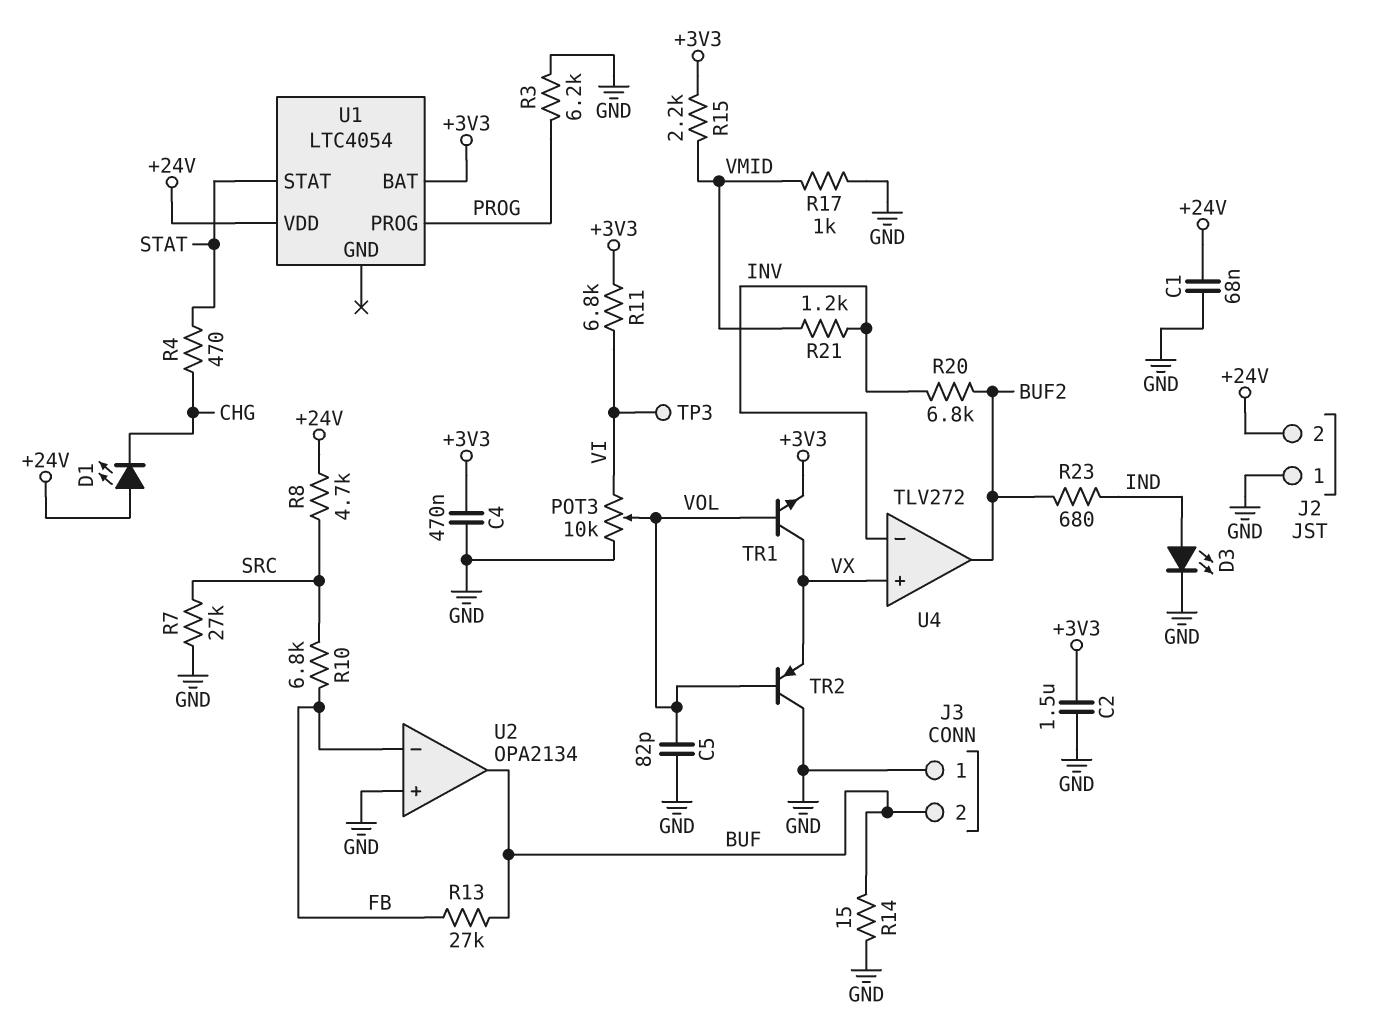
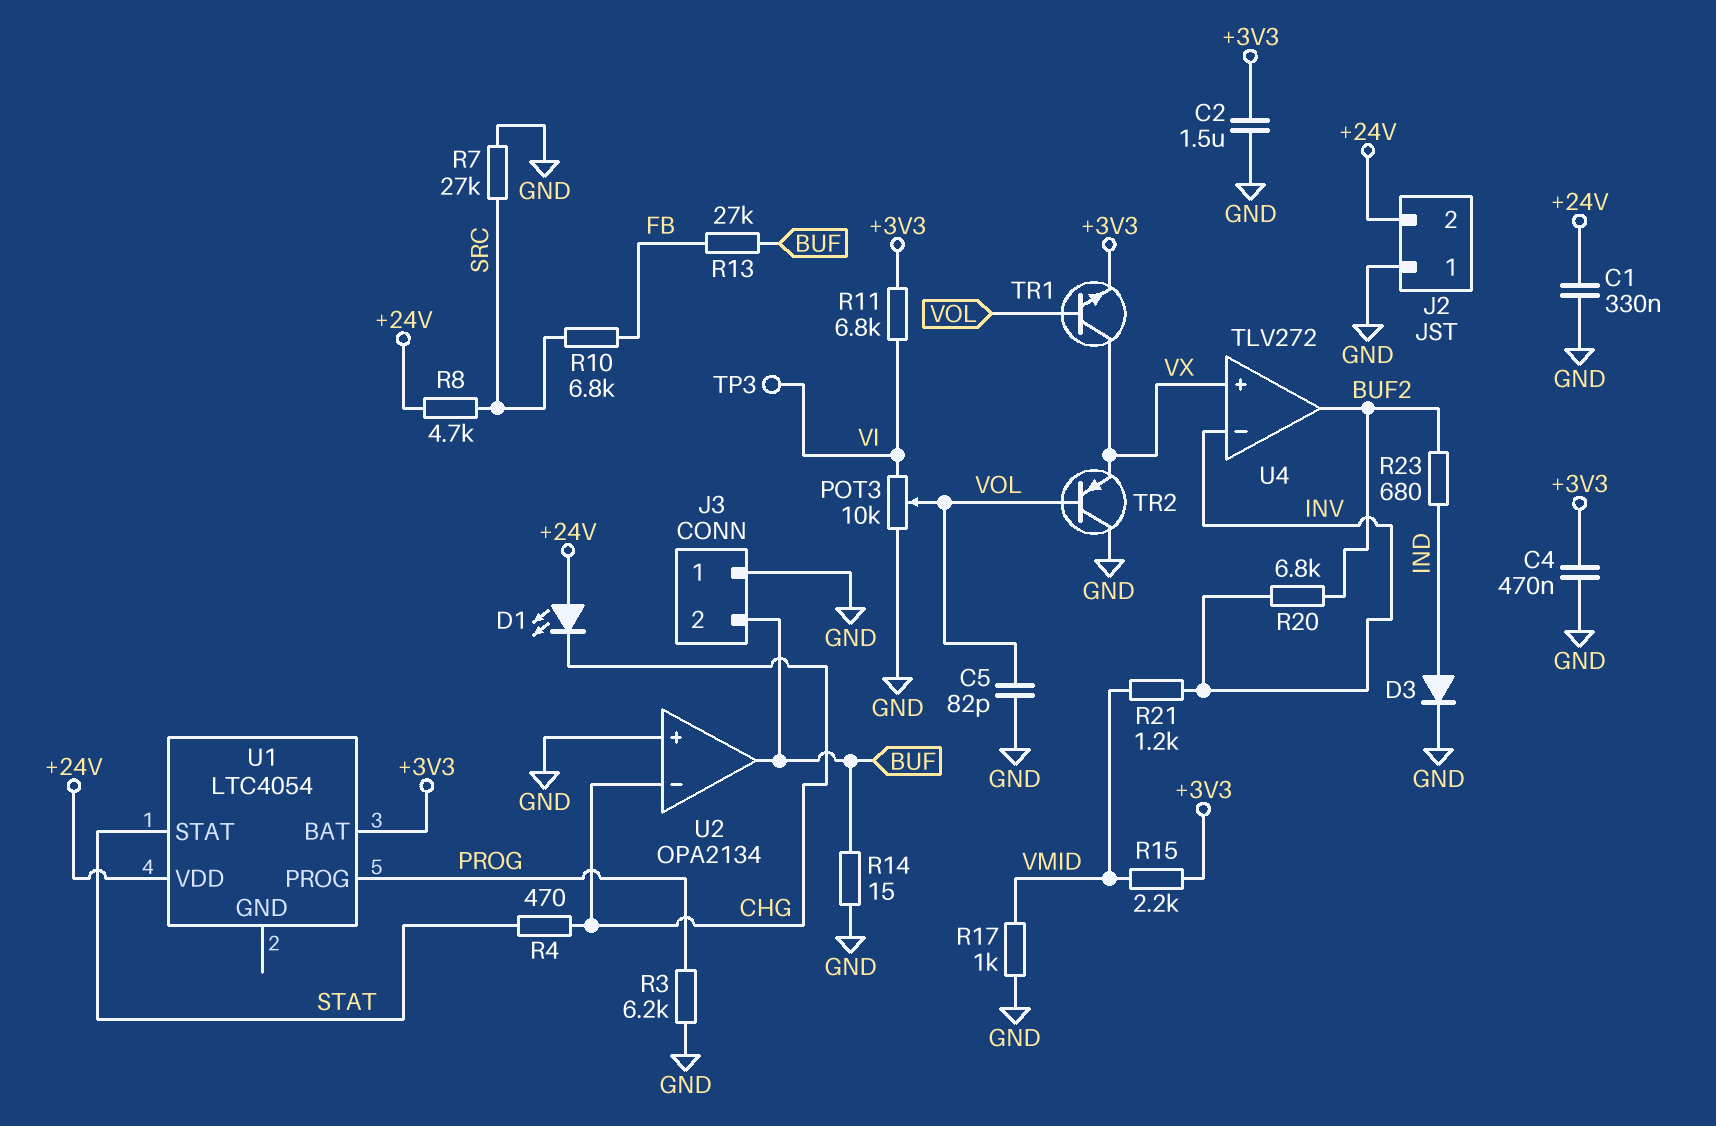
C1: 68nF (+24V, GND) -> 330nF (+24V, GND)
D3: LED (A IND, K GND) -> diode (A IND, K GND)
U2 pin in-: FB -> CHG

